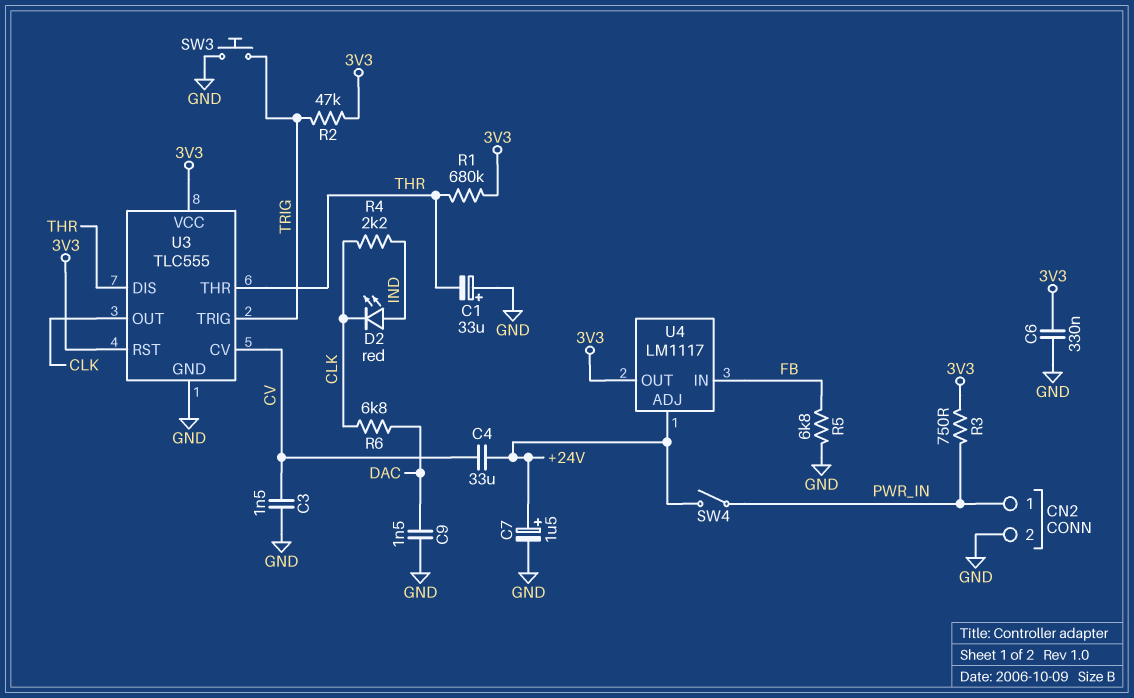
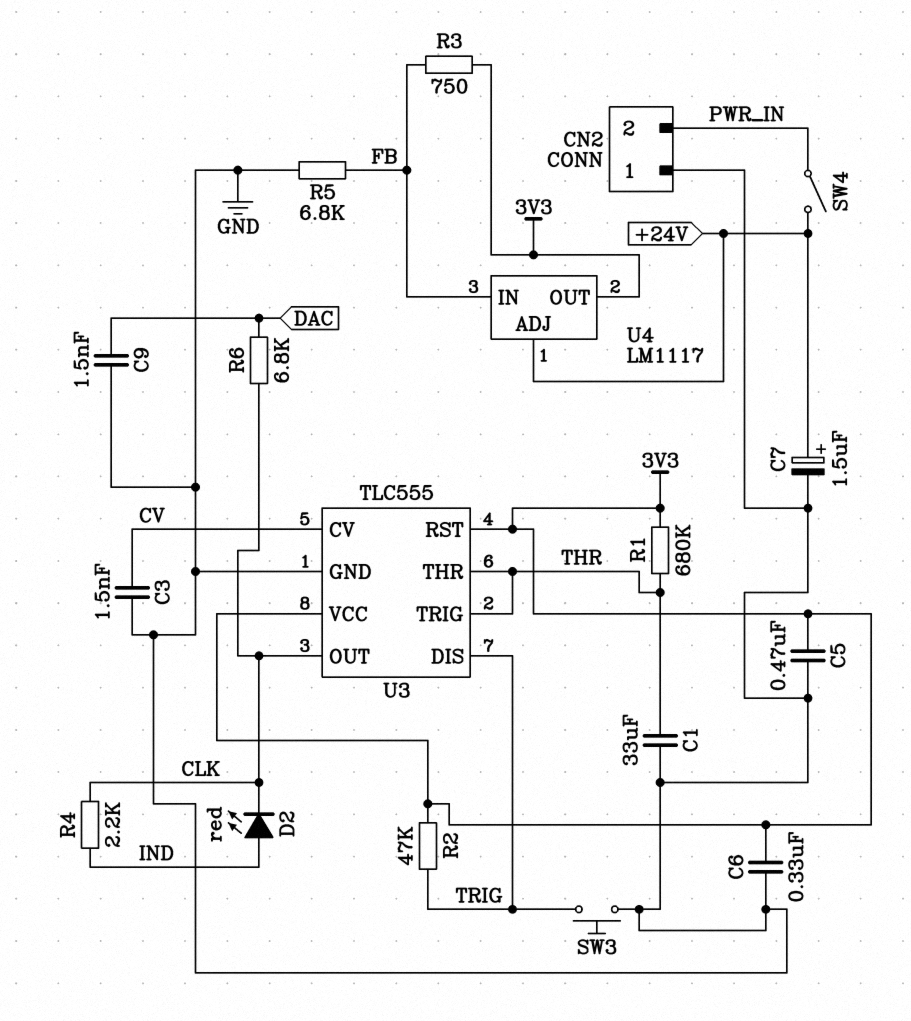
C1: 33uF (plus GND, minus THR) -> 33uF (GND, THR)
C4: 33uF (+24V, CV) -> none
C5: none -> 470nF (3V3, GND)
CN2 pin 1: PWR_IN -> GND
CN2 pin 2: GND -> PWR_IN
R3: 750 (3V3, PWR_IN) -> 750 (3V3, FB)
U3 pin DIS: THR -> TRIG
U3 pin TRIG: TRIG -> THR

